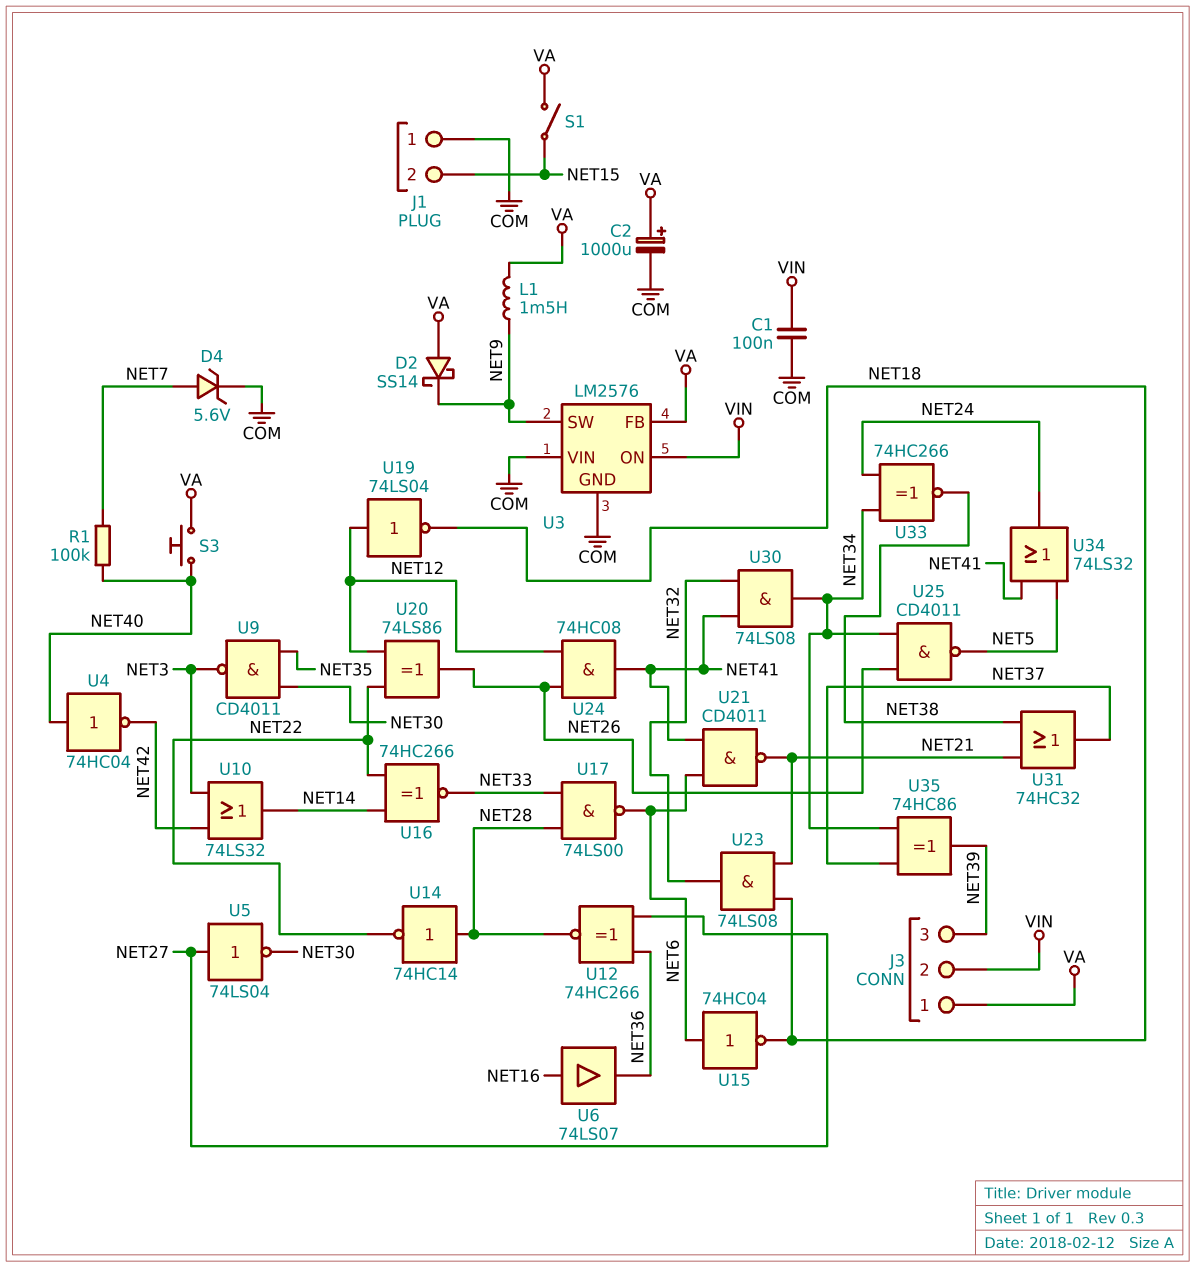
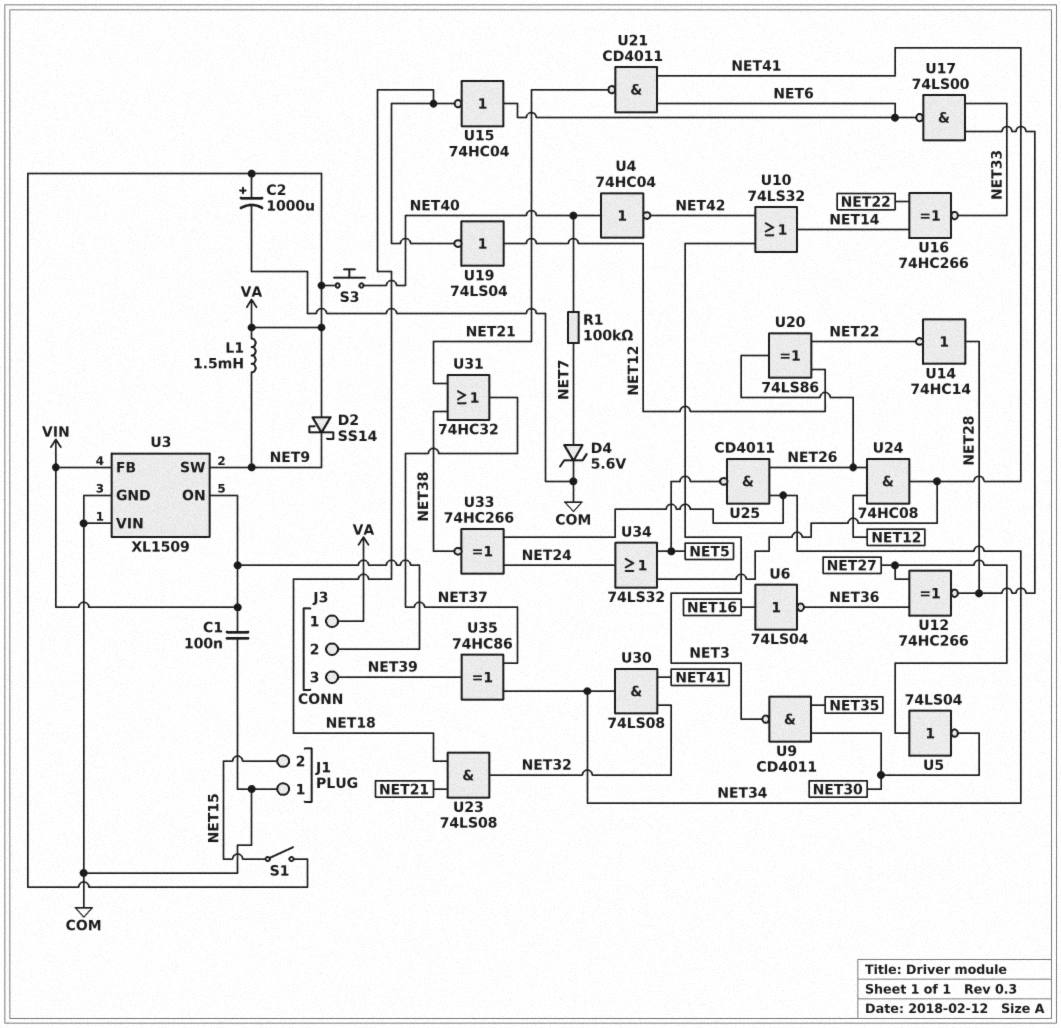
U3: LM2576 -> XL1509
U3 pin FB: VA -> VIN
U6: buffer 74LS07 (in NET16, out NET36) -> NOT 74LS04 (in NET16, out NET36)

